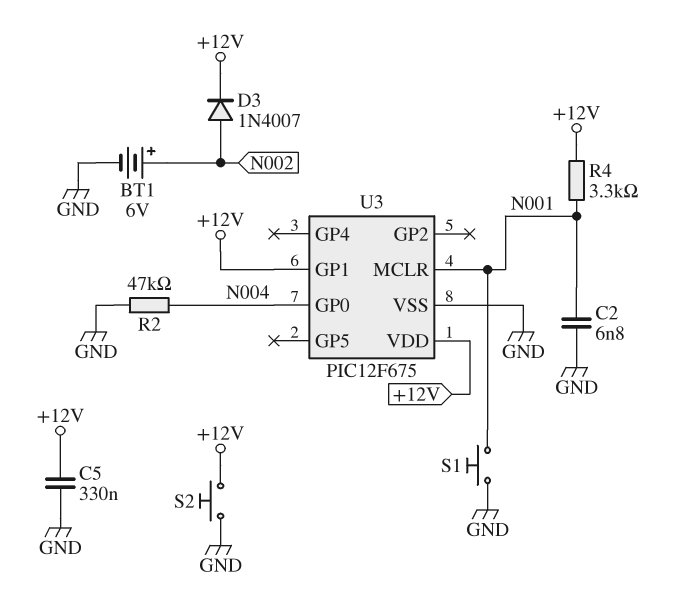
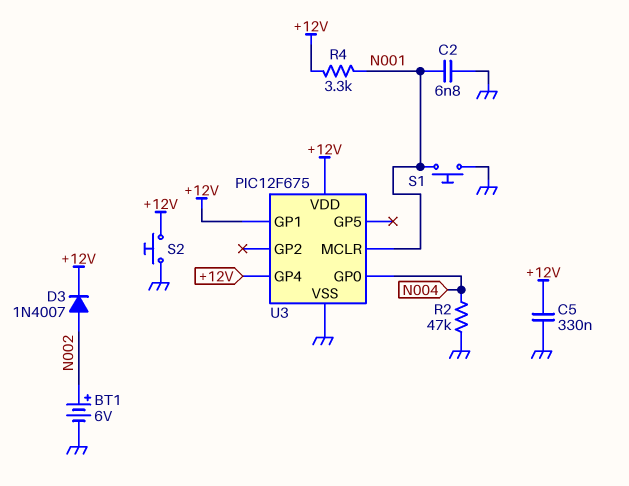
U3 pin GP4: none -> +12V

